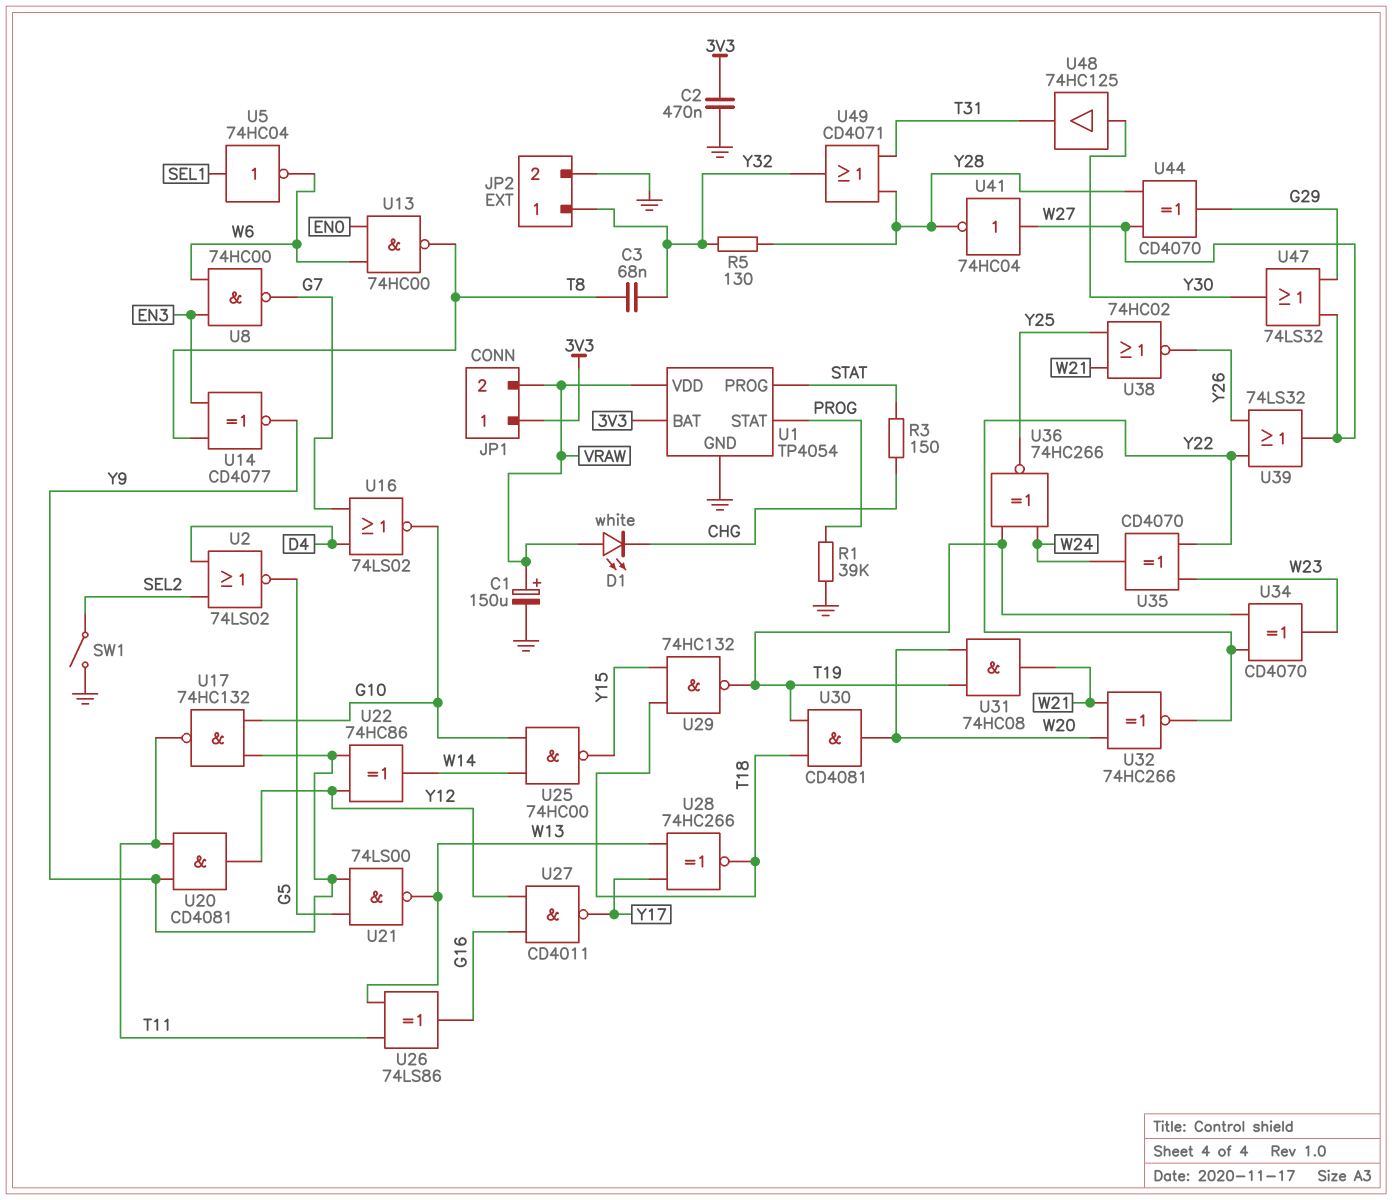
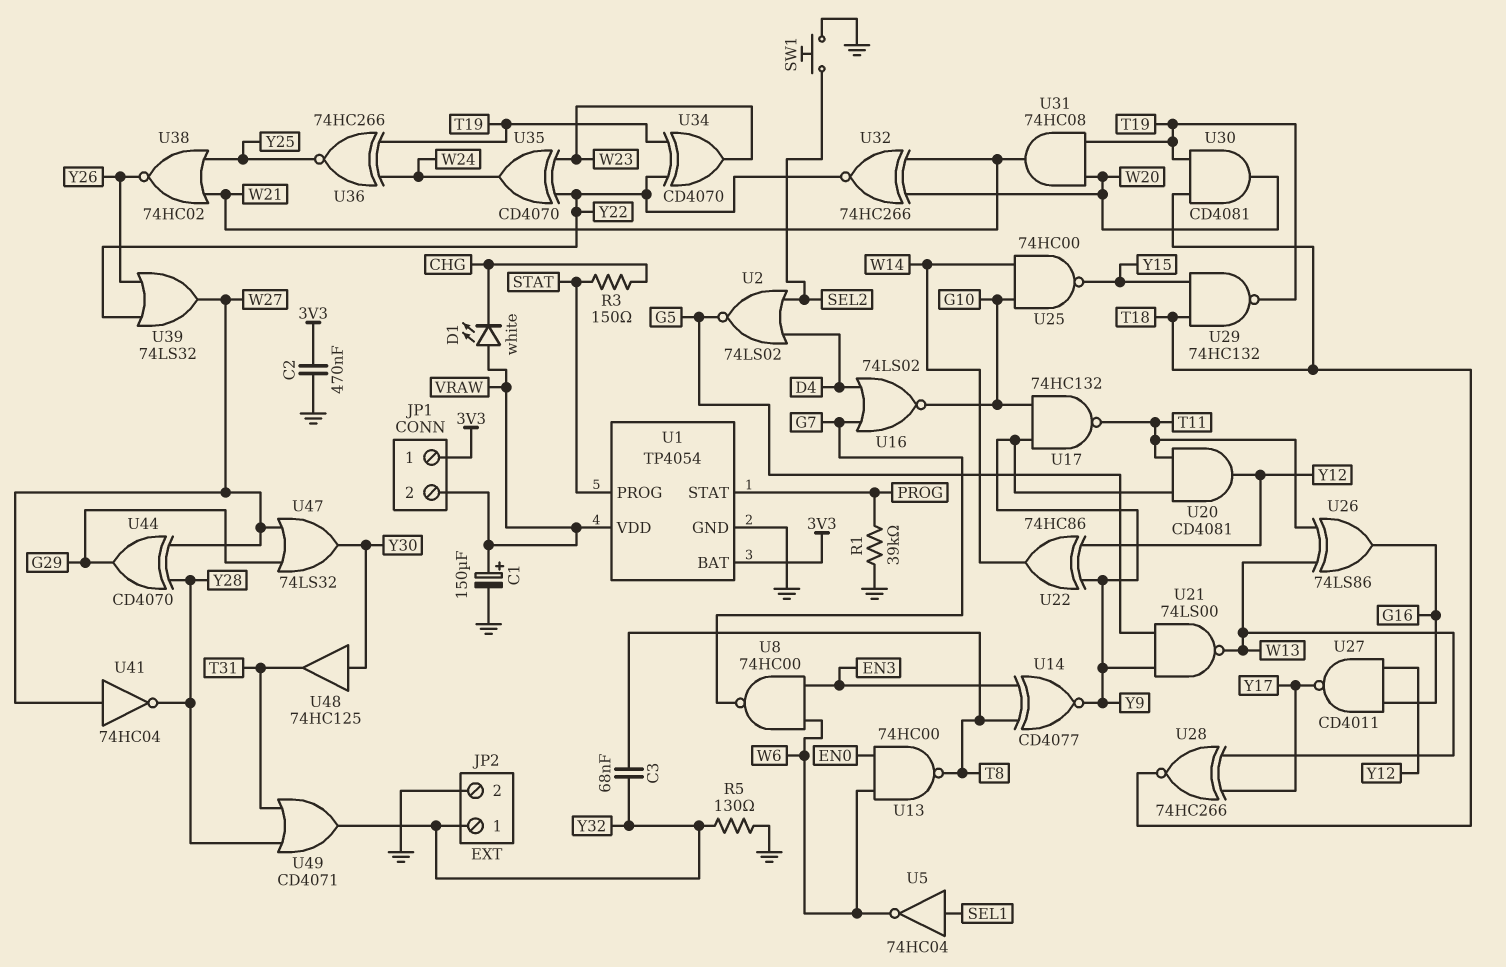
R5: 130 (Y28, Y32) -> 130 (GND, Y32)
SW1: switch (GND, SEL2) -> button (GND, SEL2)

